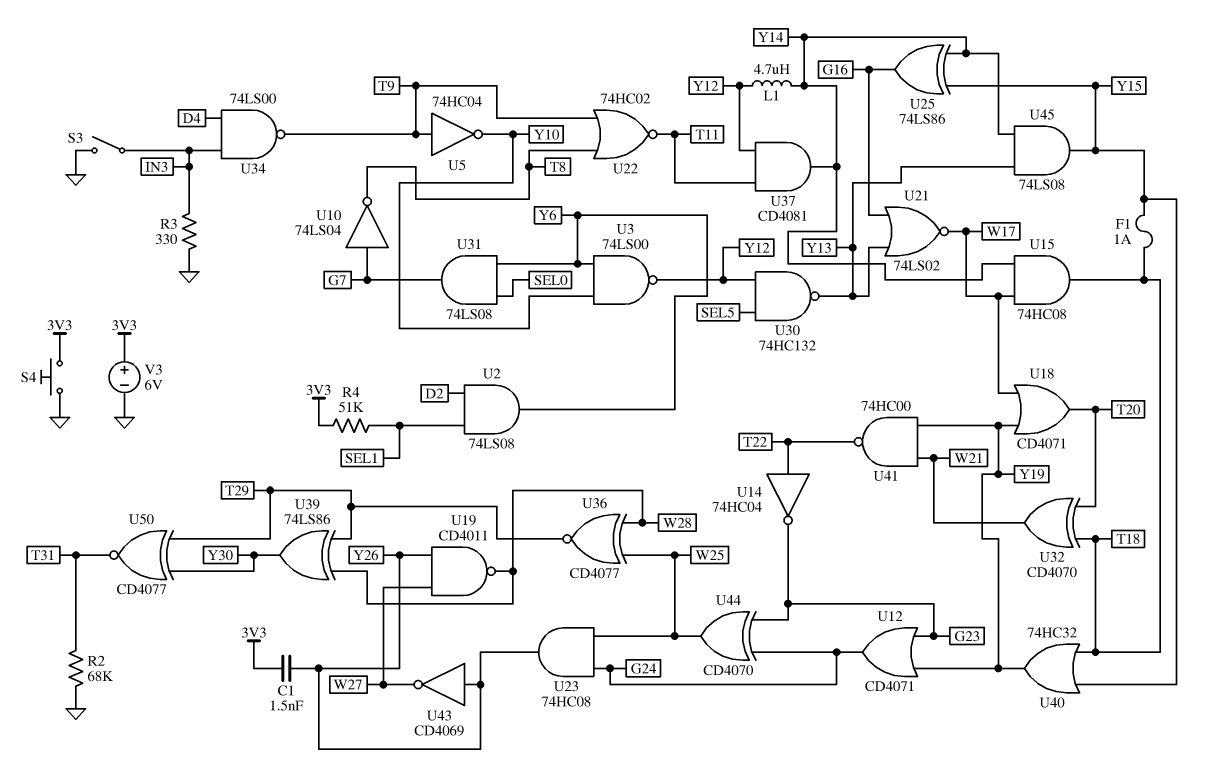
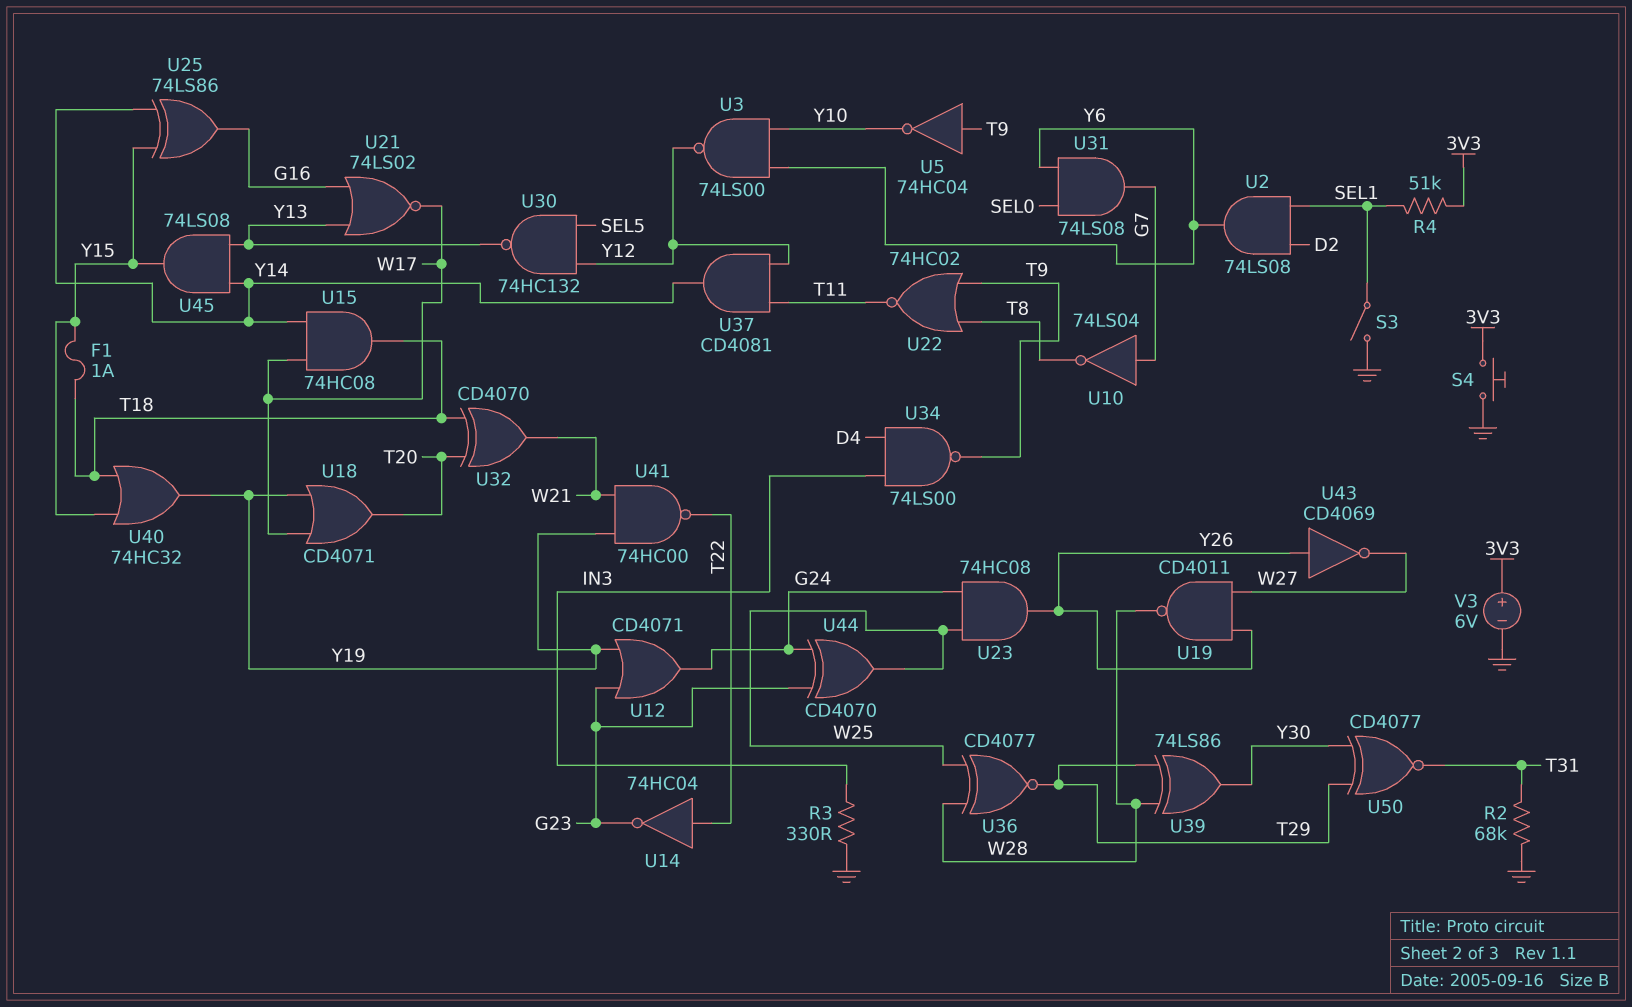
C1: 1.5nF (3V3, Y26) -> none
L1: 4.7uH (Y12, Y14) -> none
S3: switch (GND, IN3) -> switch (GND, SEL1)

